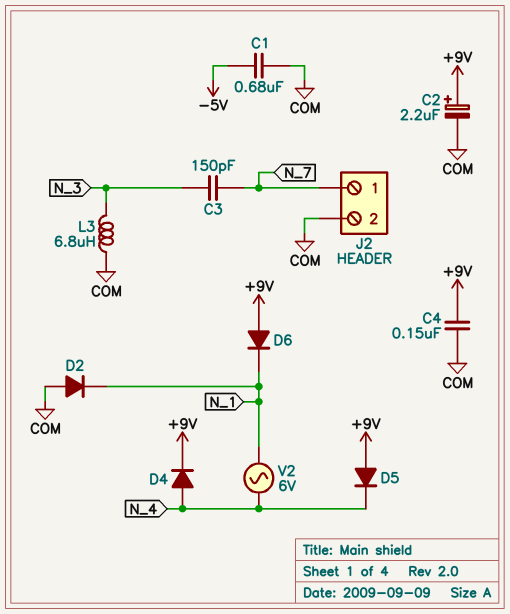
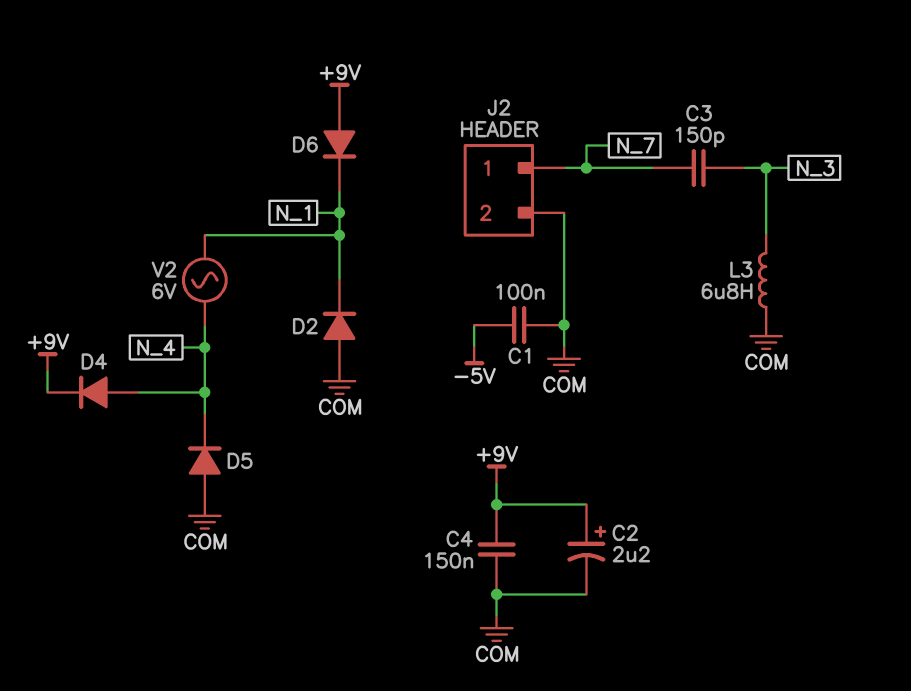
C1: 680nF (-5V, COM) -> 100nF (-5V, COM)
D5: diode (A +9V, K N_4) -> diode (A COM, K N_4)

